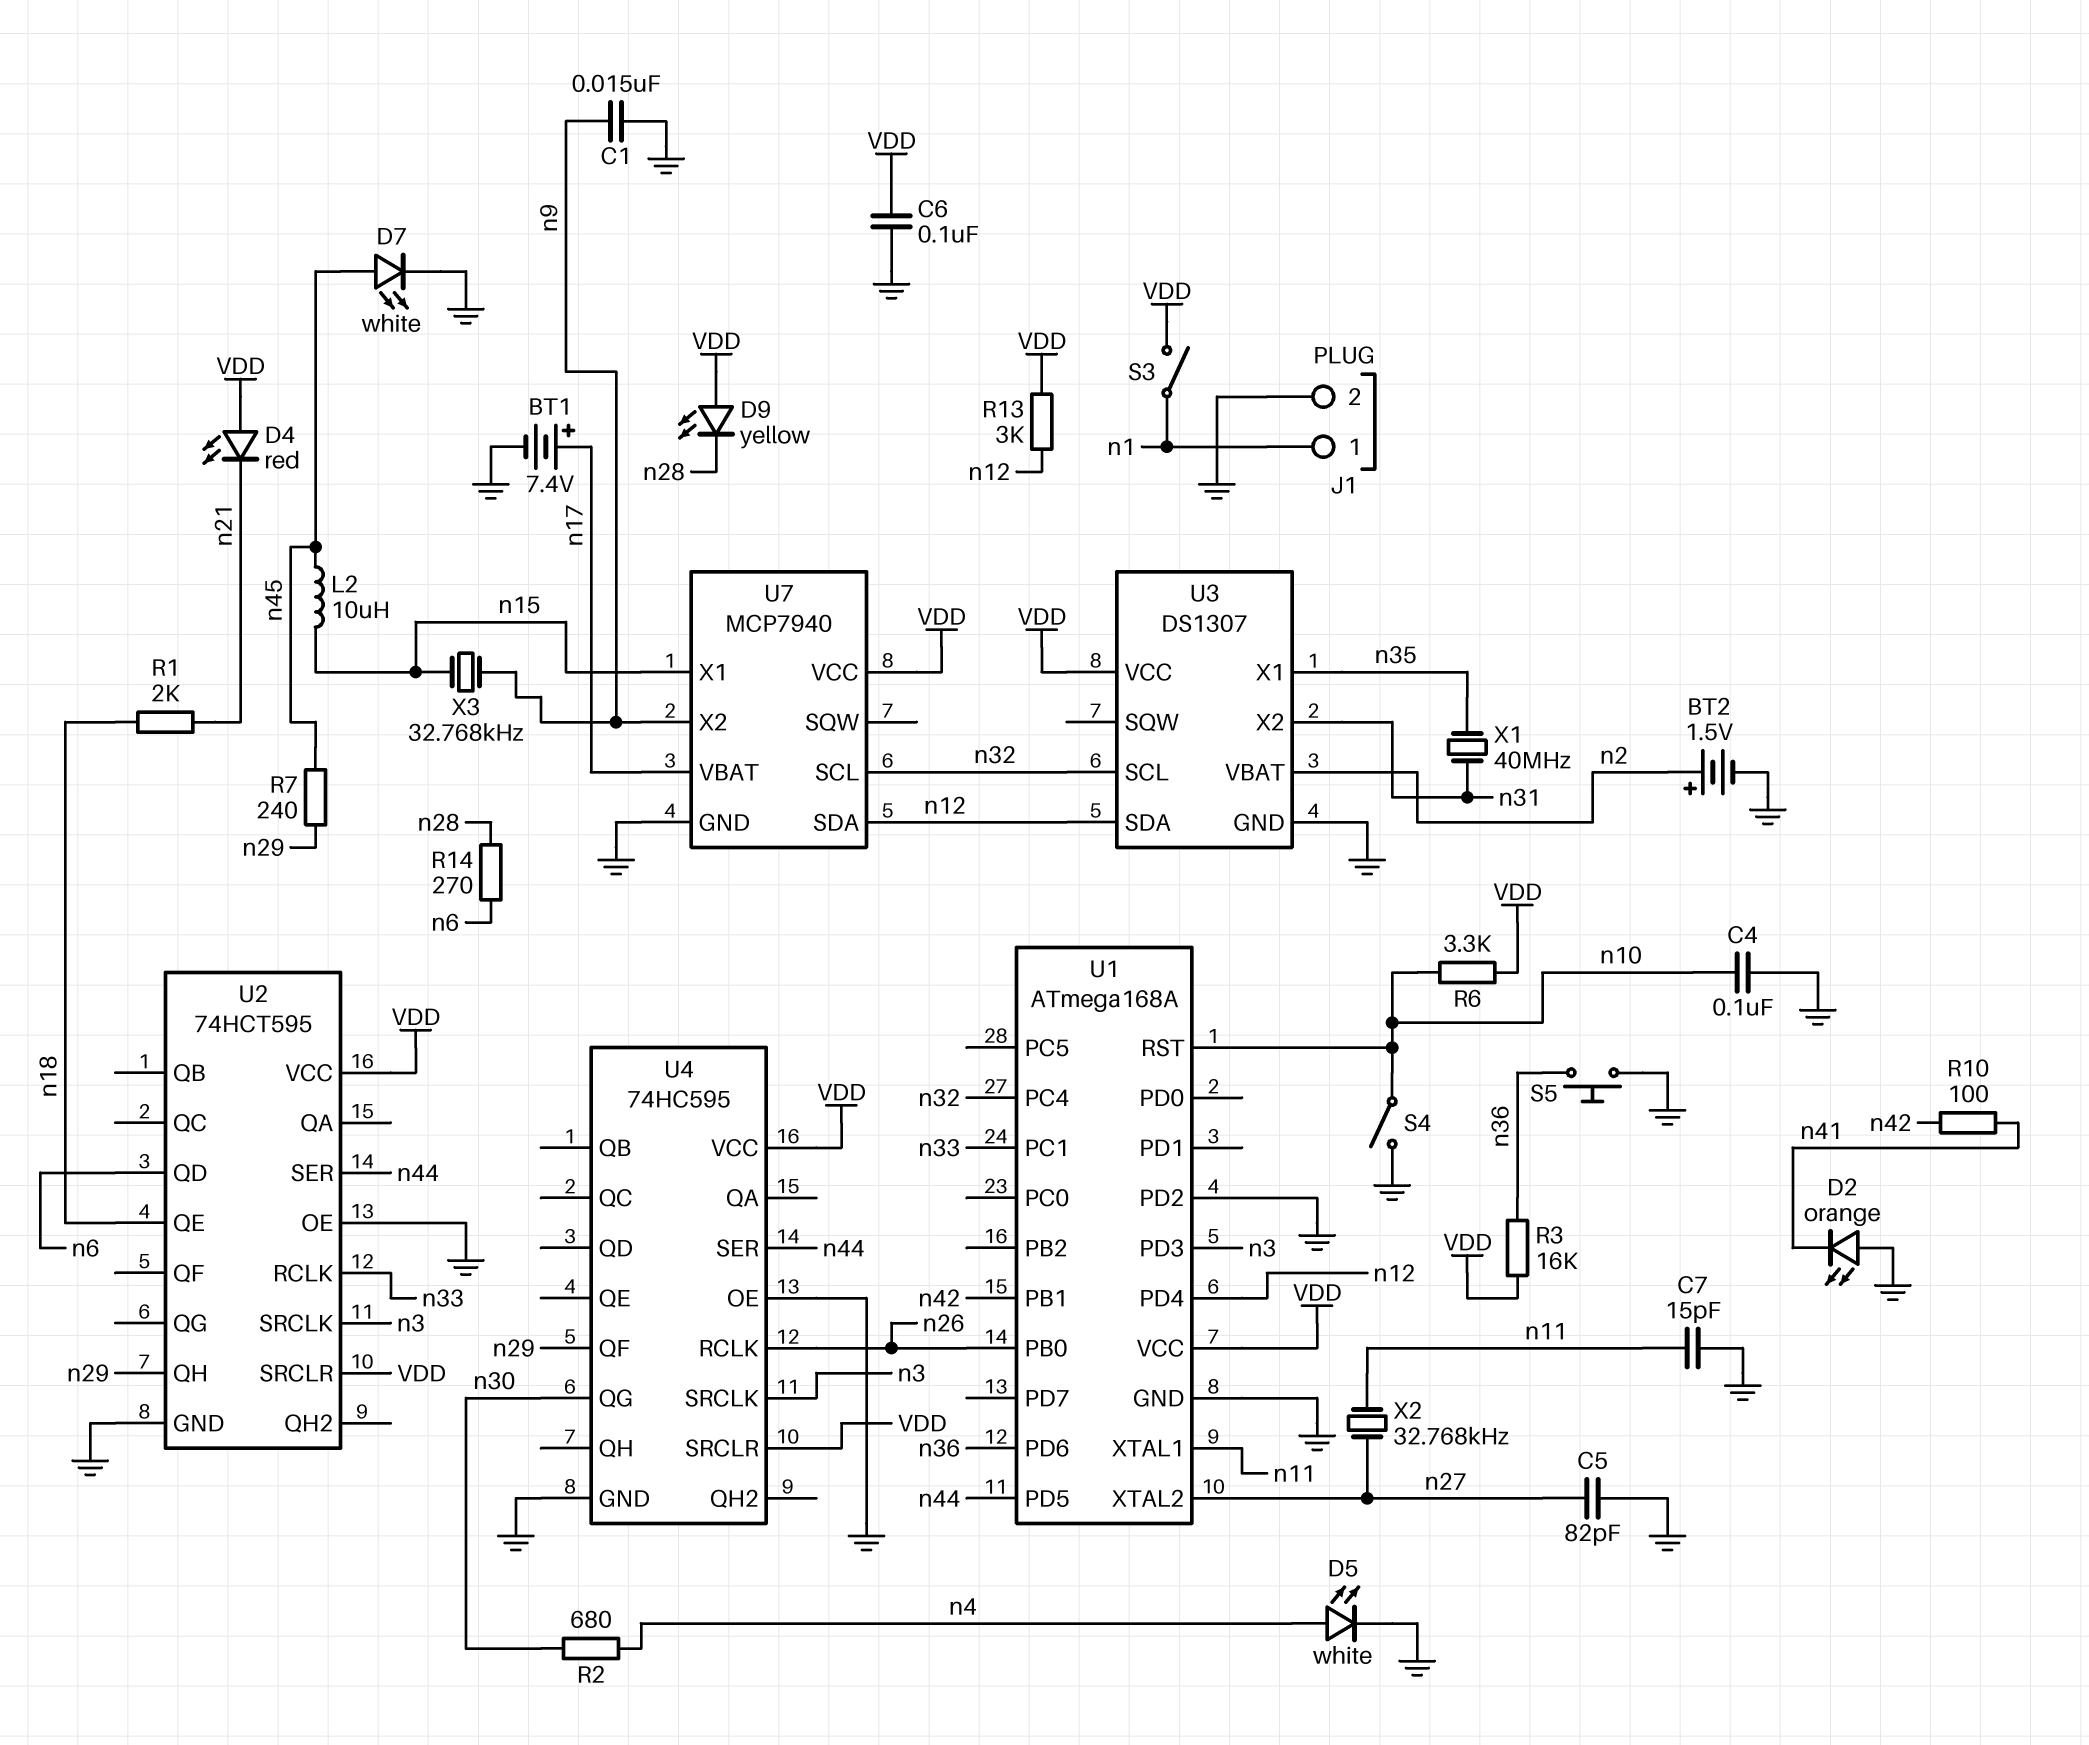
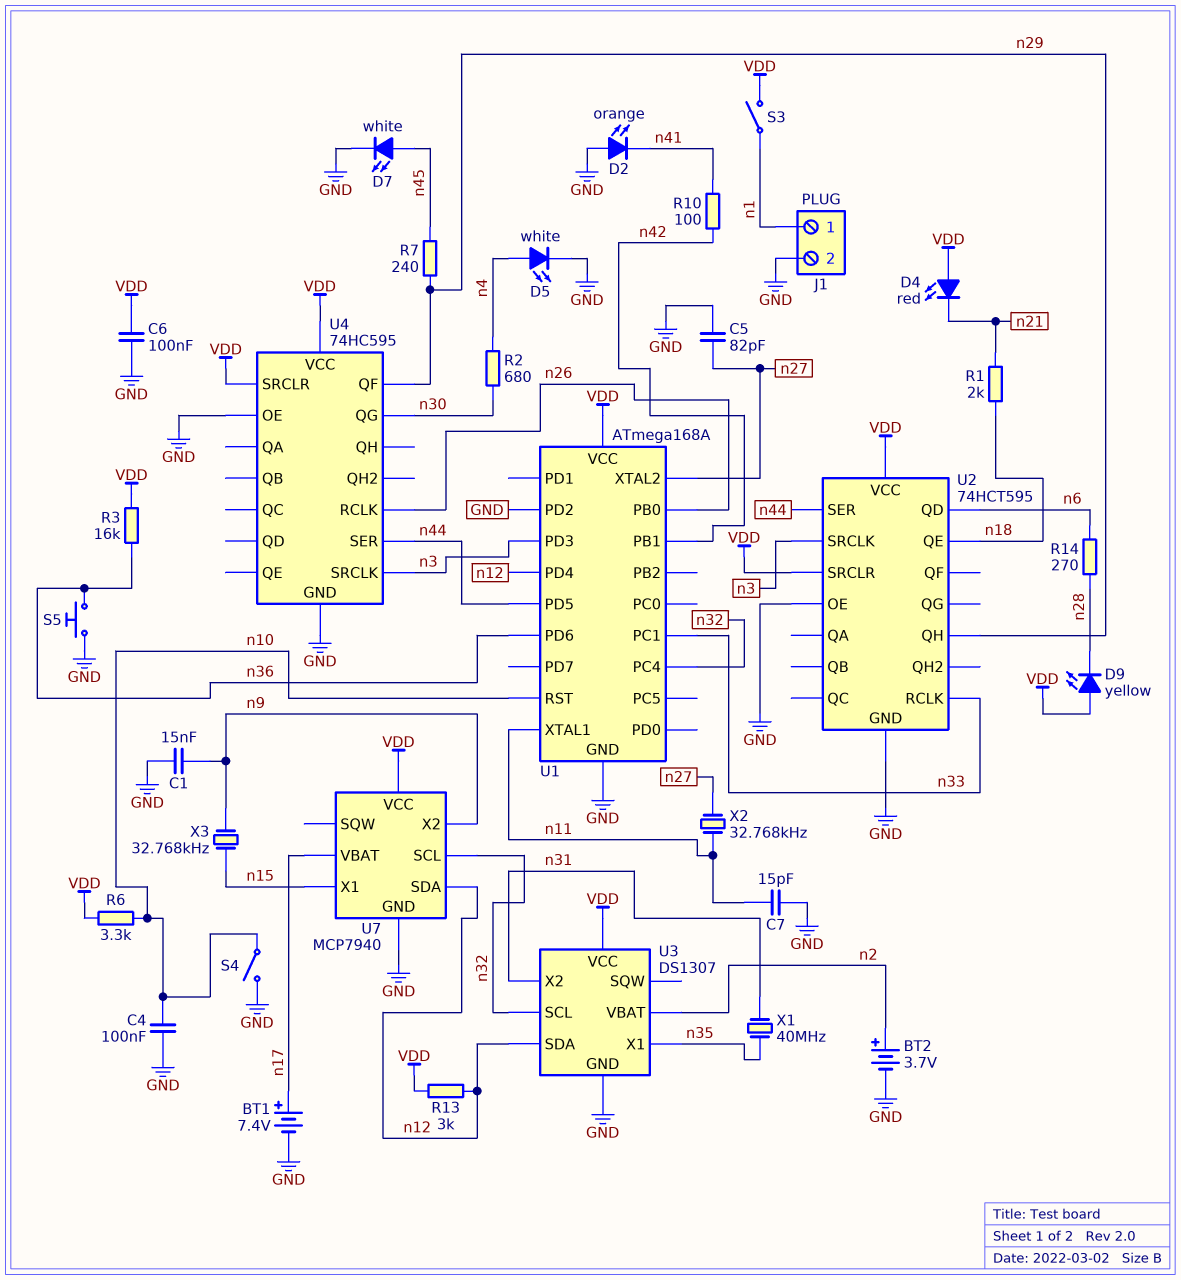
BT2: 1.5V (plus n2, minus GND) -> 3.7V (plus n2, minus GND)
L2: 10uH (n15, n45) -> none

